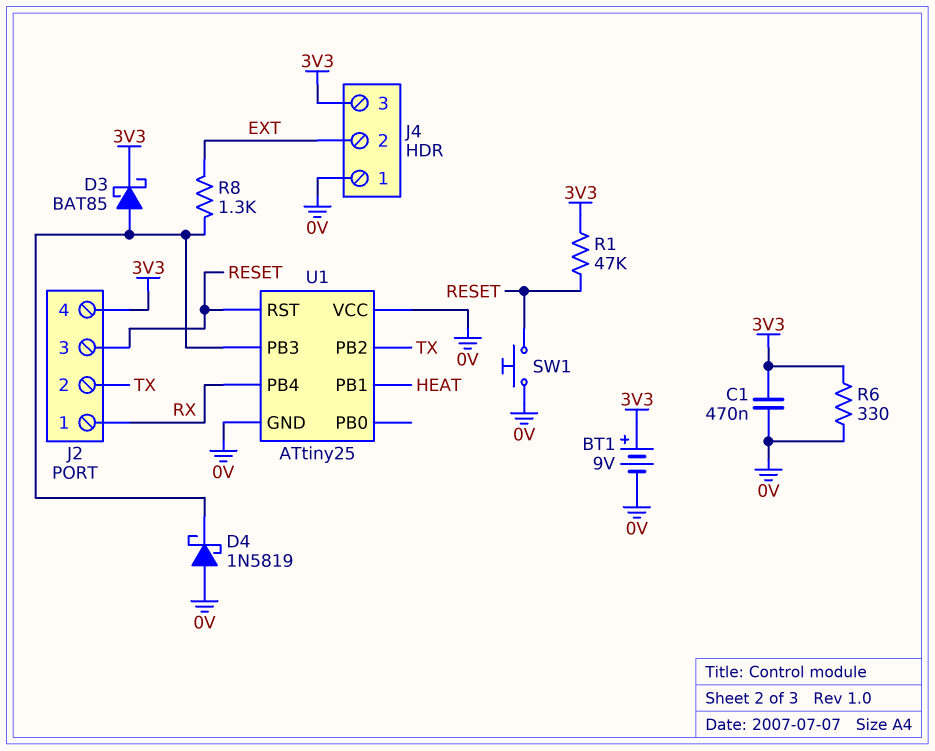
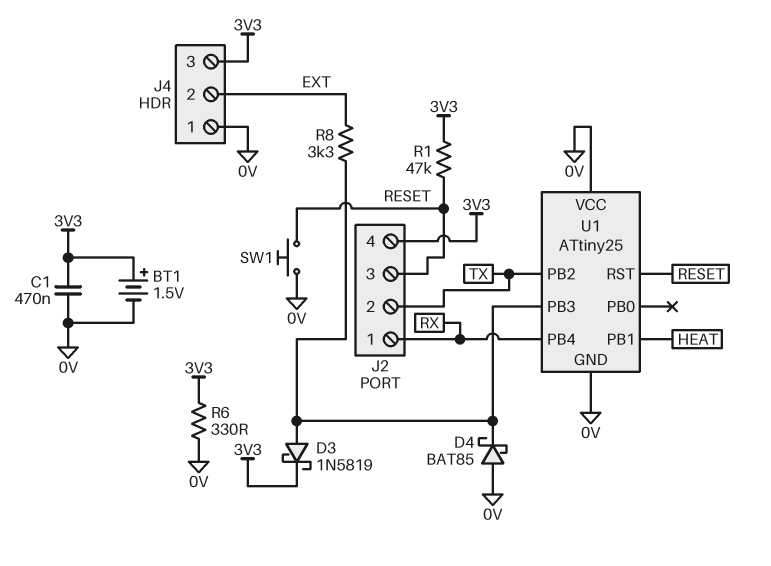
BT1: 9V (plus 3V3, minus 0V) -> 1.5V (plus 3V3, minus 0V)
D3: schottky BAT85 (A U1/PB3, K 3V3) -> schottky 1N5819 (A U1/PB3, K 3V3)
D4: schottky 1N5819 (A 0V, K U1/PB3) -> schottky BAT85 (A 0V, K U1/PB3)
R8: 1.3k (EXT, U1/PB3) -> 3.3k (EXT, U1/PB3)

